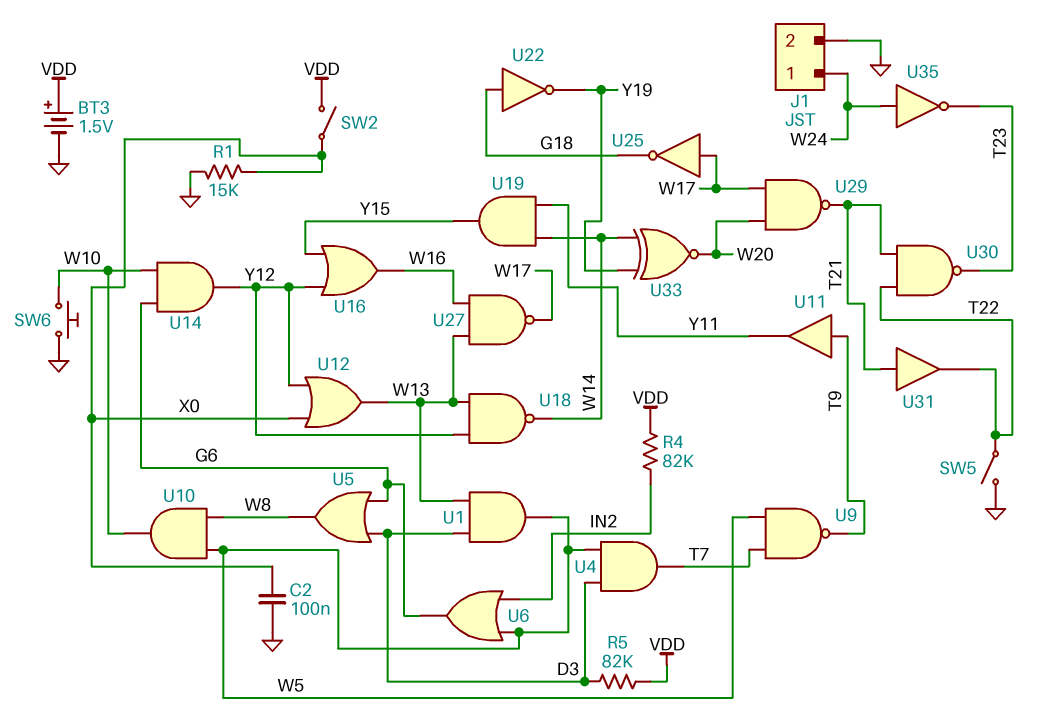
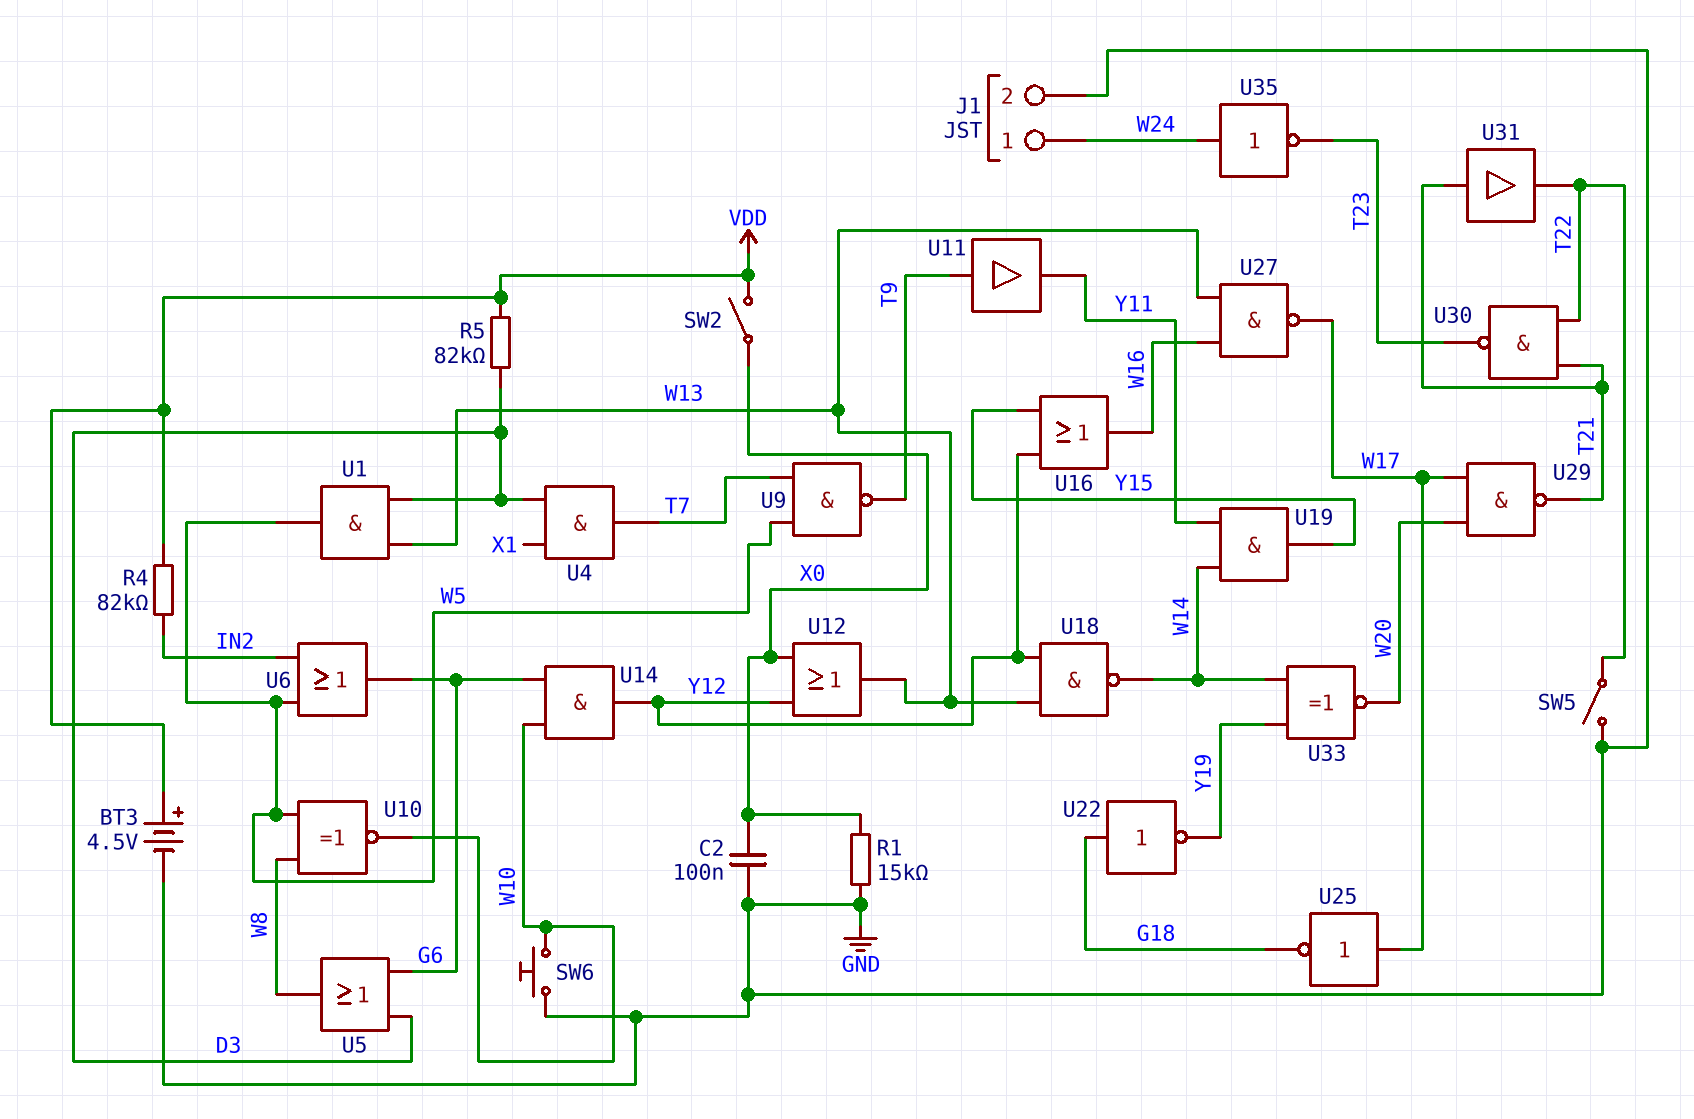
BT3: 1.5V (plus VDD, minus GND) -> 4.5V (plus VDD, minus GND)
U4: AND (in D3, in W5, out T7) -> AND (in D3, in X1, out T7)
U10: AND (in W5, in W8, out W10) -> XNOR (in W5, in W8, out W10)

